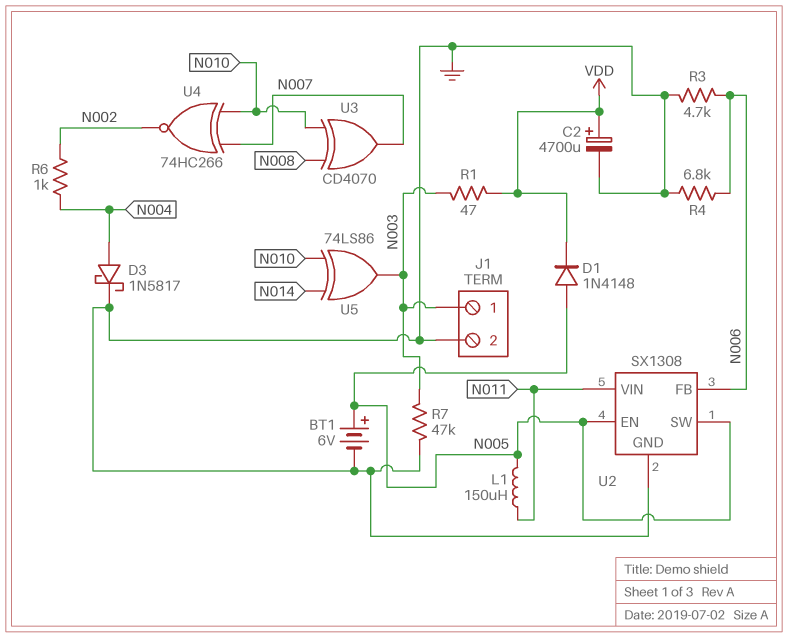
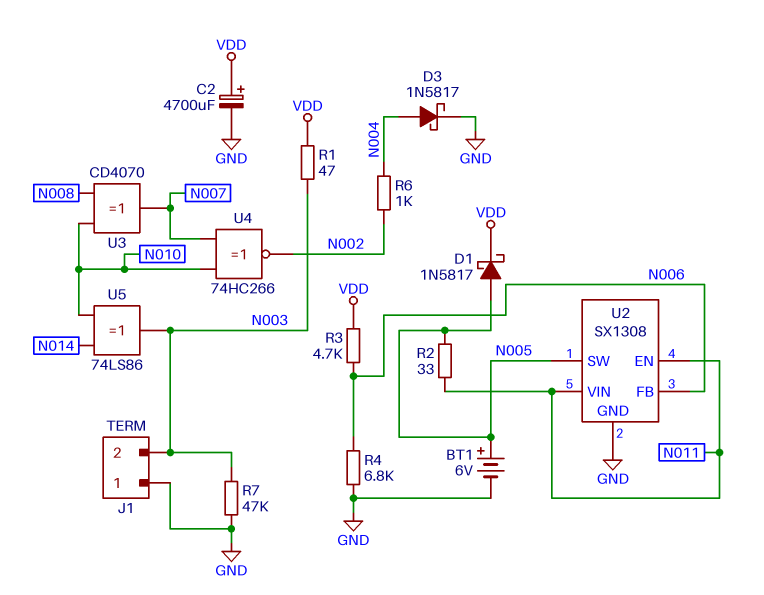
D1: diode 1N4148 (A N005, K VDD) -> schottky 1N5817 (A N005, K VDD)
J1 pin 1: N003 -> GND
J1 pin 2: GND -> N003
L1: 150uH (N005, N011) -> none
R2: none -> 33 (N005, N011)
R3: 4.7k (GND, N006) -> 4.7k (N006, VDD)
U2 pin EN: N005 -> N011

